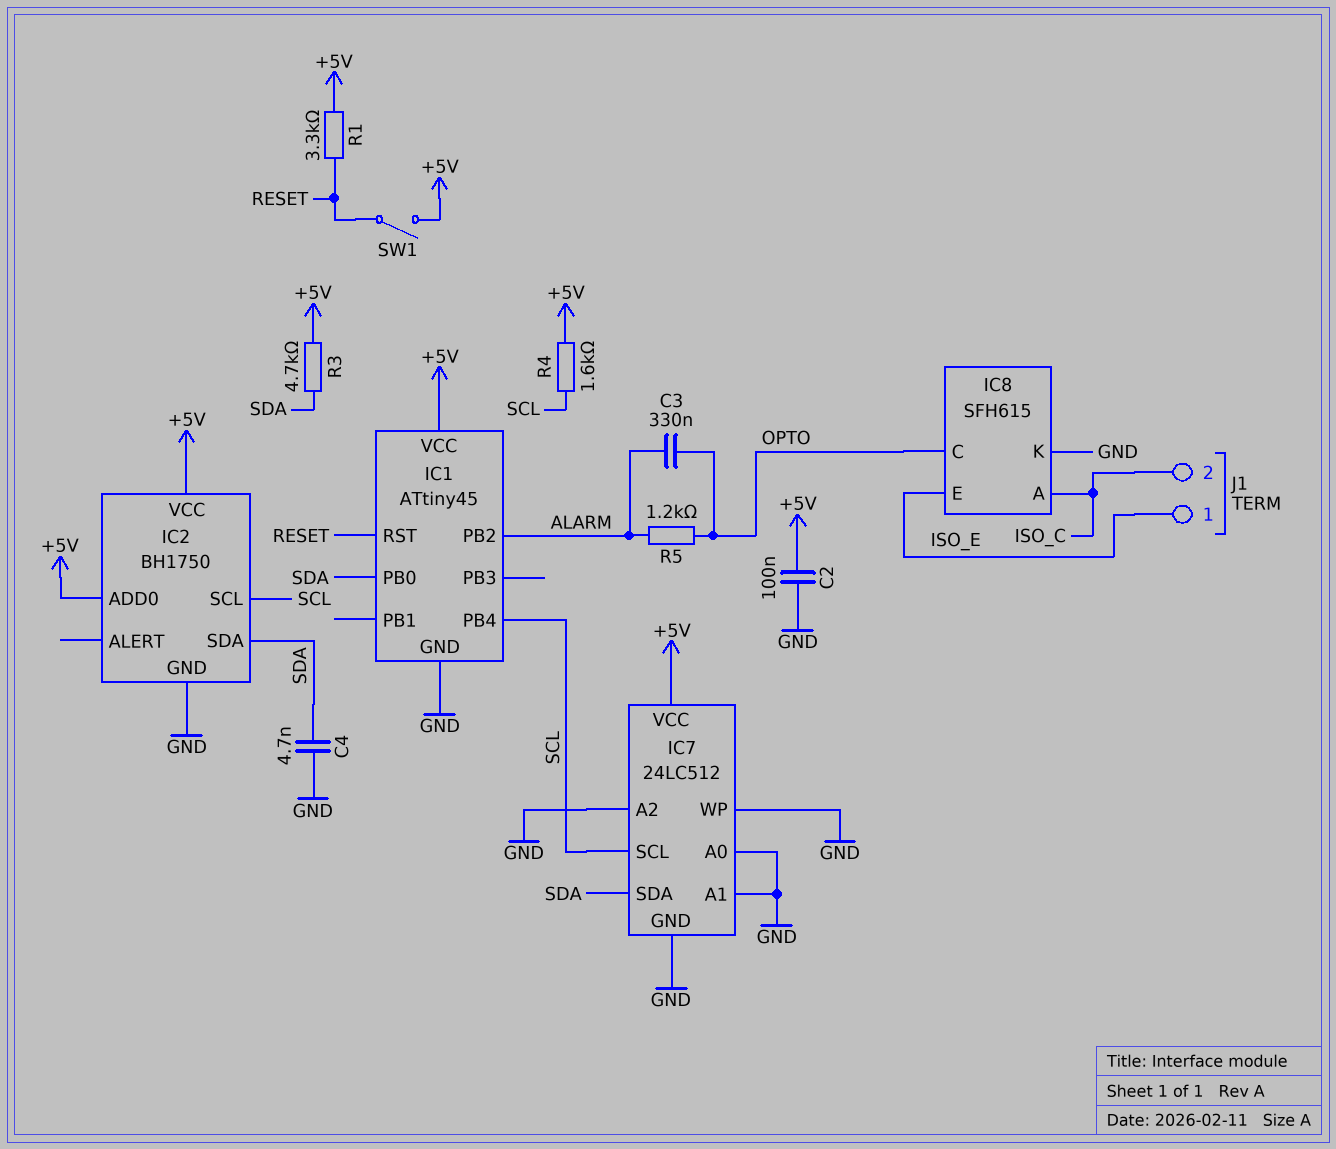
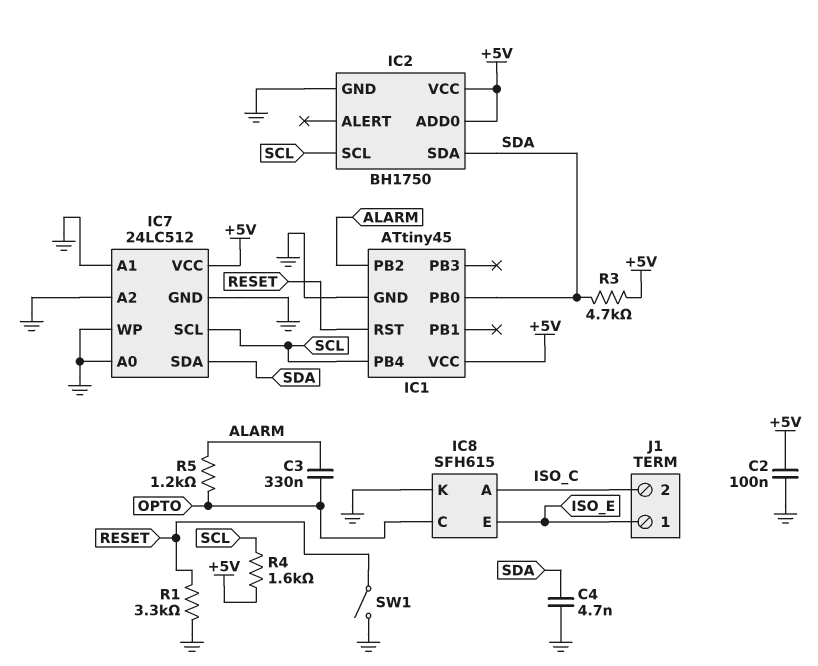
R1: 3.3k (+5V, RESET) -> 3.3k (GND, RESET)
SW1: switch (+5V, RESET) -> switch (GND, RESET)

